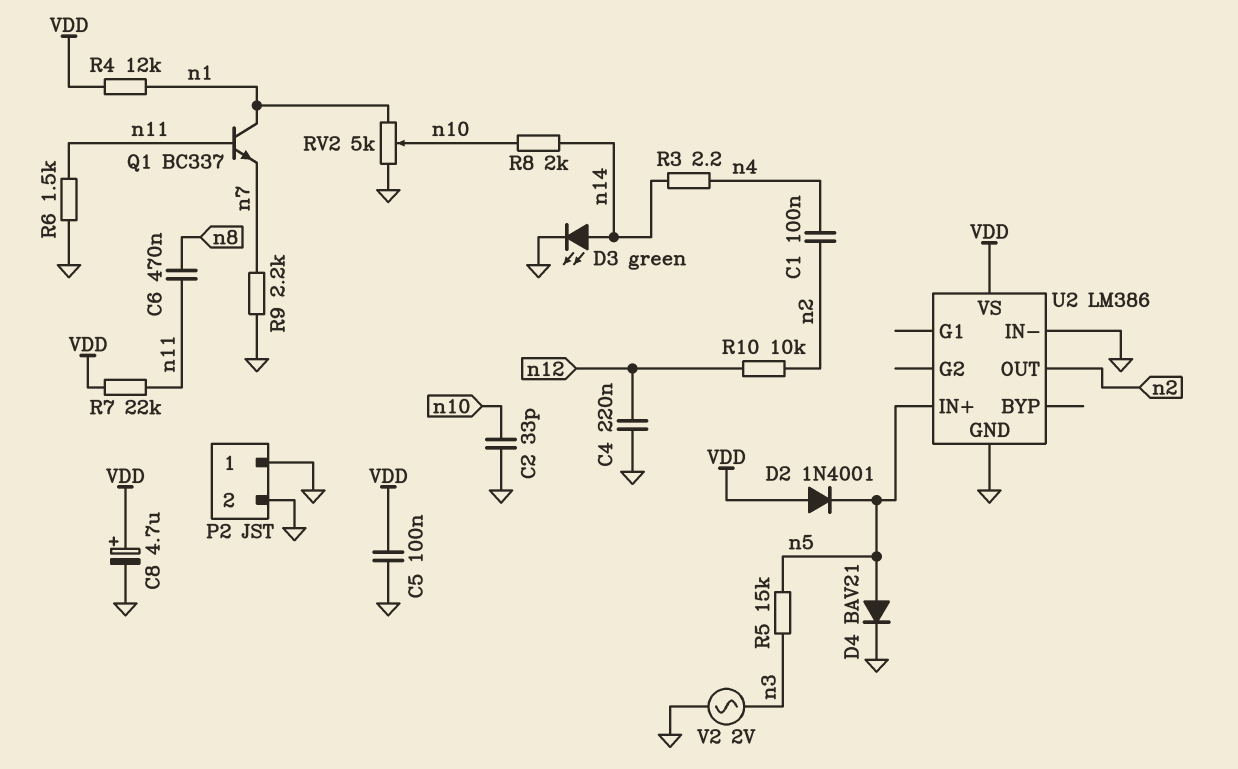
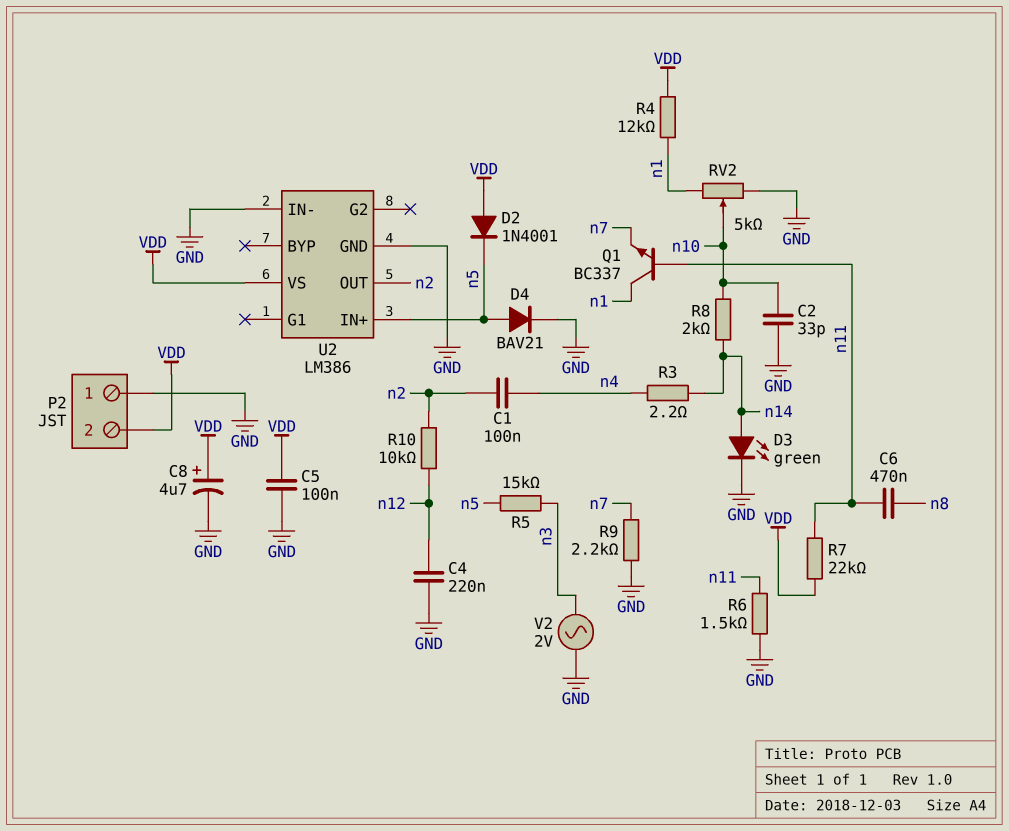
P2 pin 2: GND -> VDD

